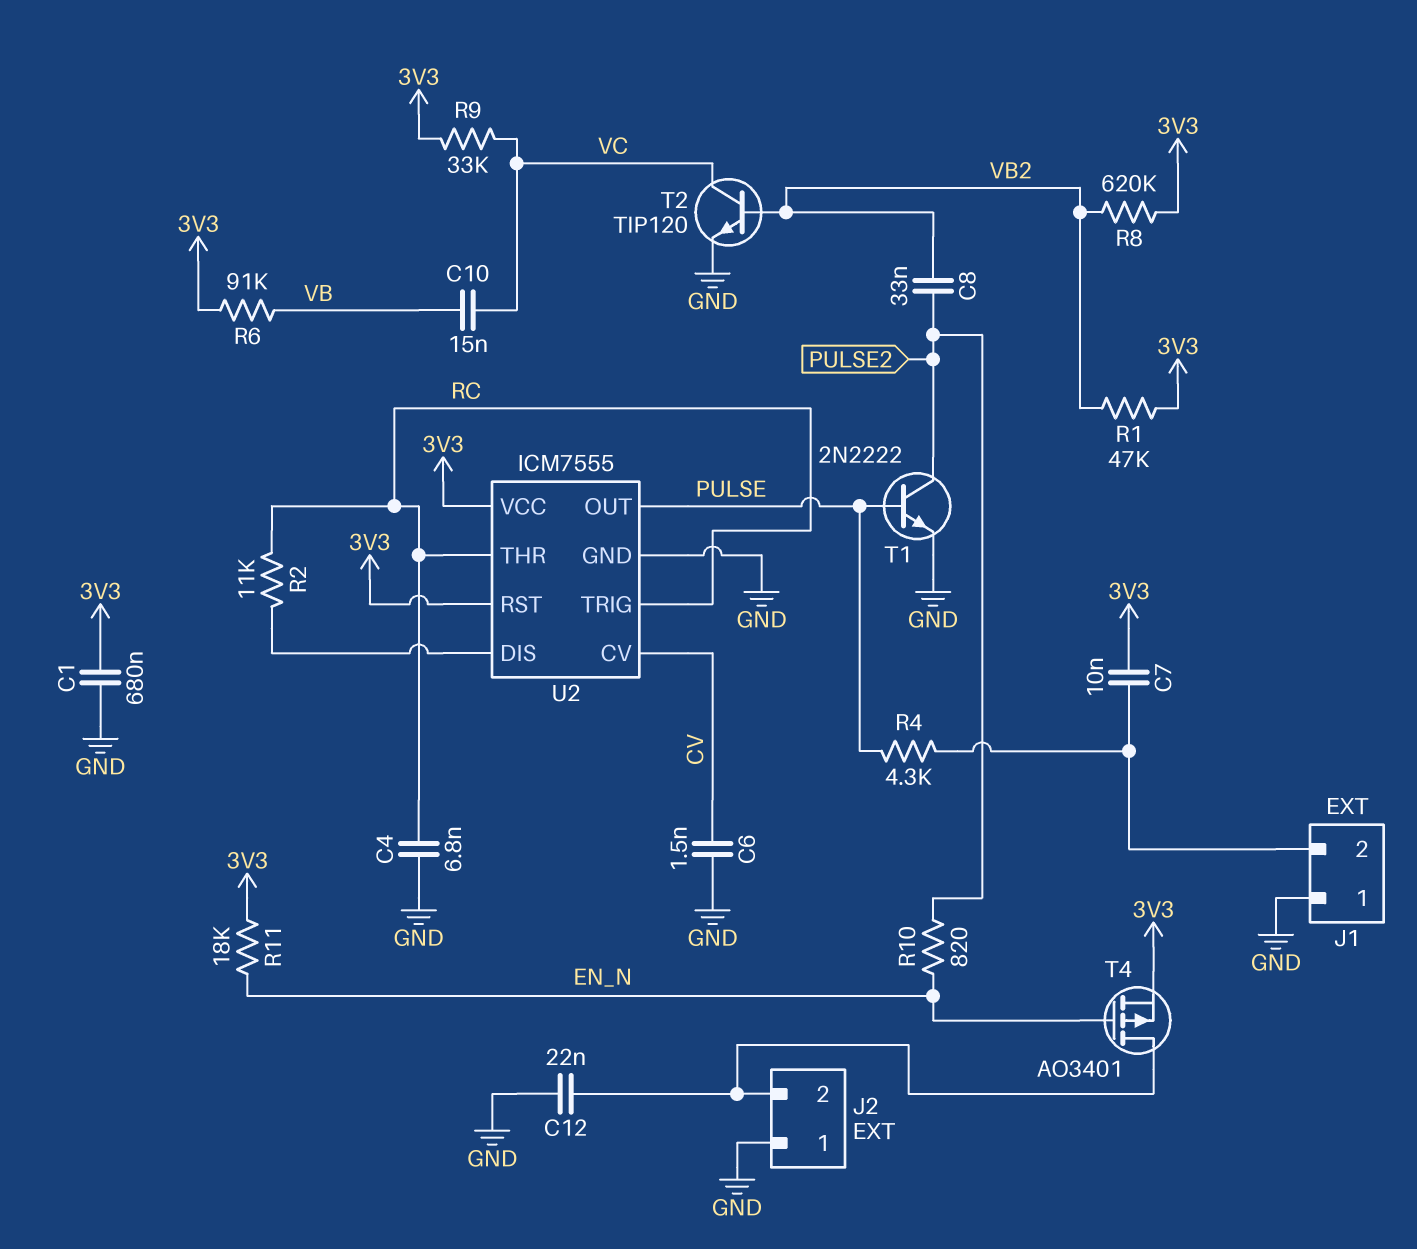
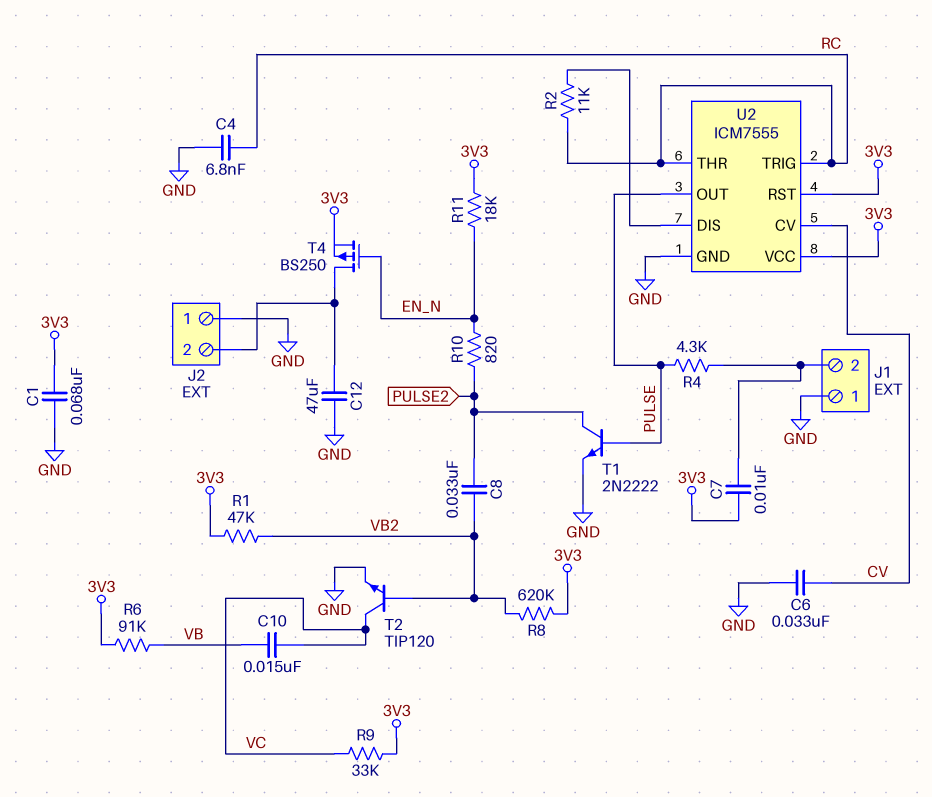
C1: 680nF (3V3, GND) -> 68nF (3V3, GND)
C6: 1.5nF (CV, GND) -> 33nF (CV, GND)
C12: 22nF (GND, J2/2) -> 47uF (GND, J2/2)
T4: PMOS AO3401 (G EN_N, D J2/2, S 3V3) -> PMOS BS250 (G EN_N, D J2/2, S 3V3)

